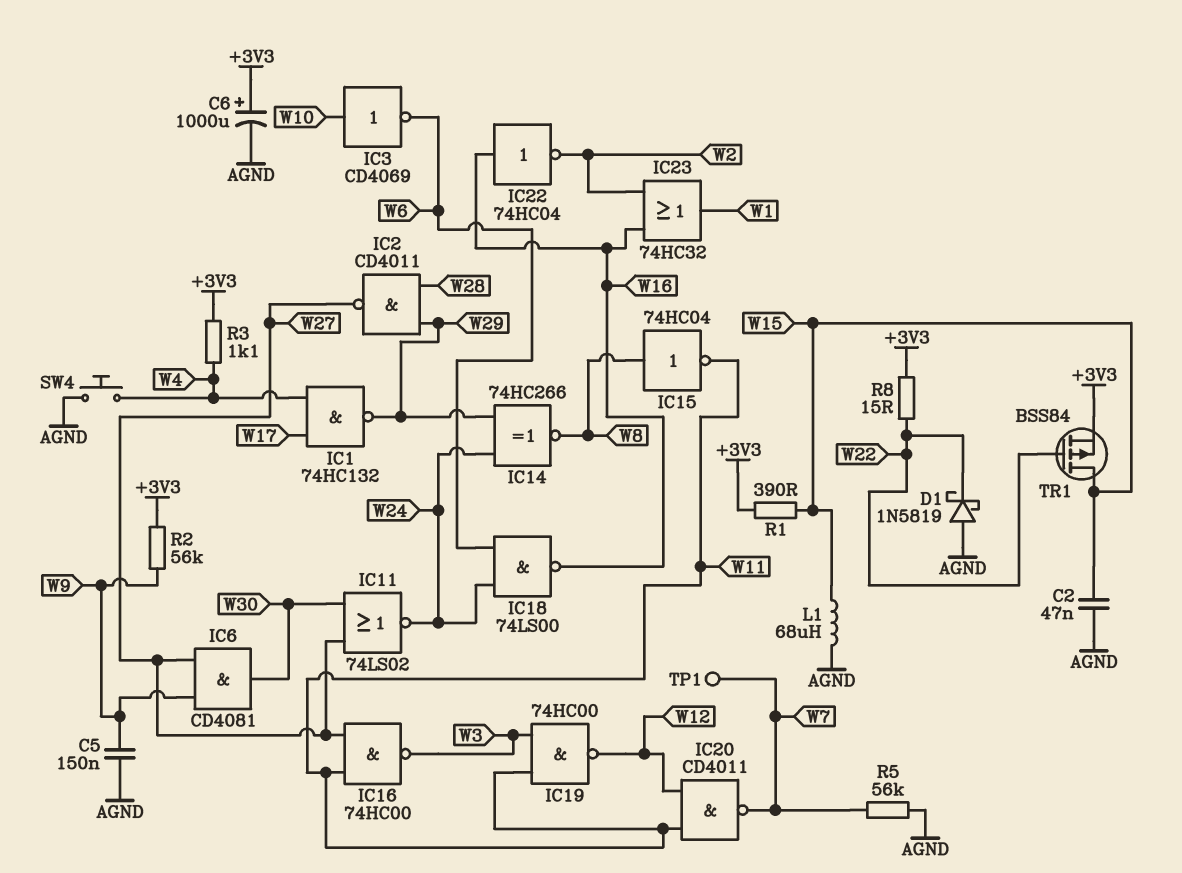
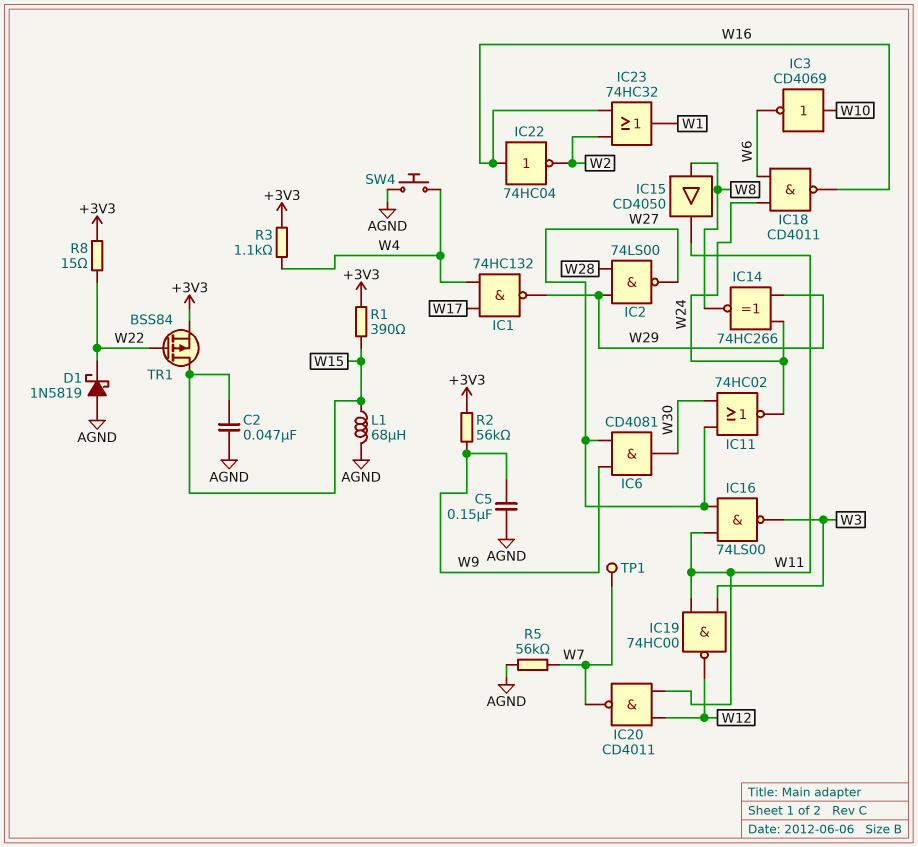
C6: 1000uF (plus +3V3, minus AGND) -> none
IC2: NAND CD4011 (in W28, in W29, out W27) -> NAND 74LS00 (in W28, in W29, out W27)
IC11: NOR 74LS02 (in W27, in W30, out W24) -> NOR 74HC02 (in W27, in W30, out W24)
IC15: NOT 74HC04 (in W8, out W11) -> buffer CD4050 (in W8, out W11)
IC16: NAND 74HC00 (in W11, in W27, out W3) -> NAND 74LS00 (in W11, in W27, out W3)
IC18: NAND 74LS00 (in W6, in W24, out W16) -> NAND CD4011 (in W6, in W24, out W16)

